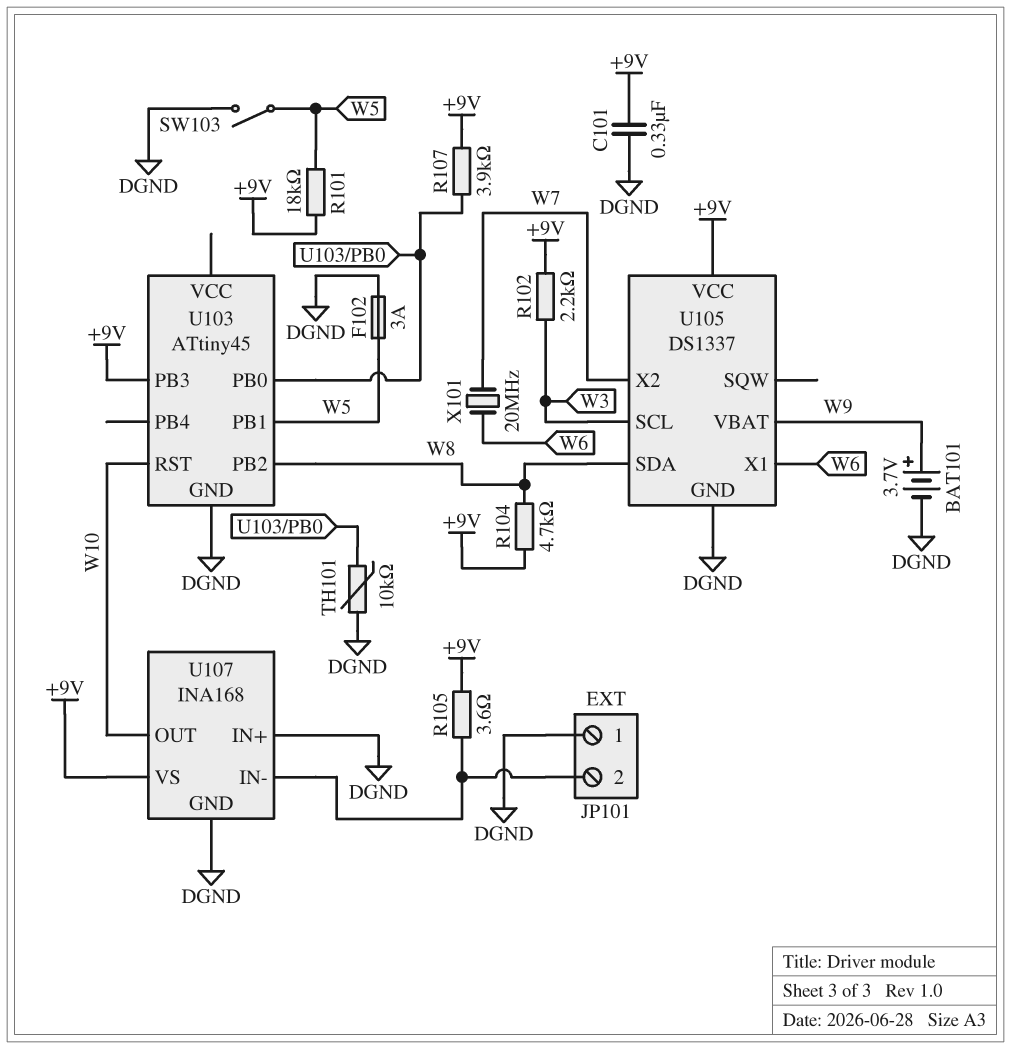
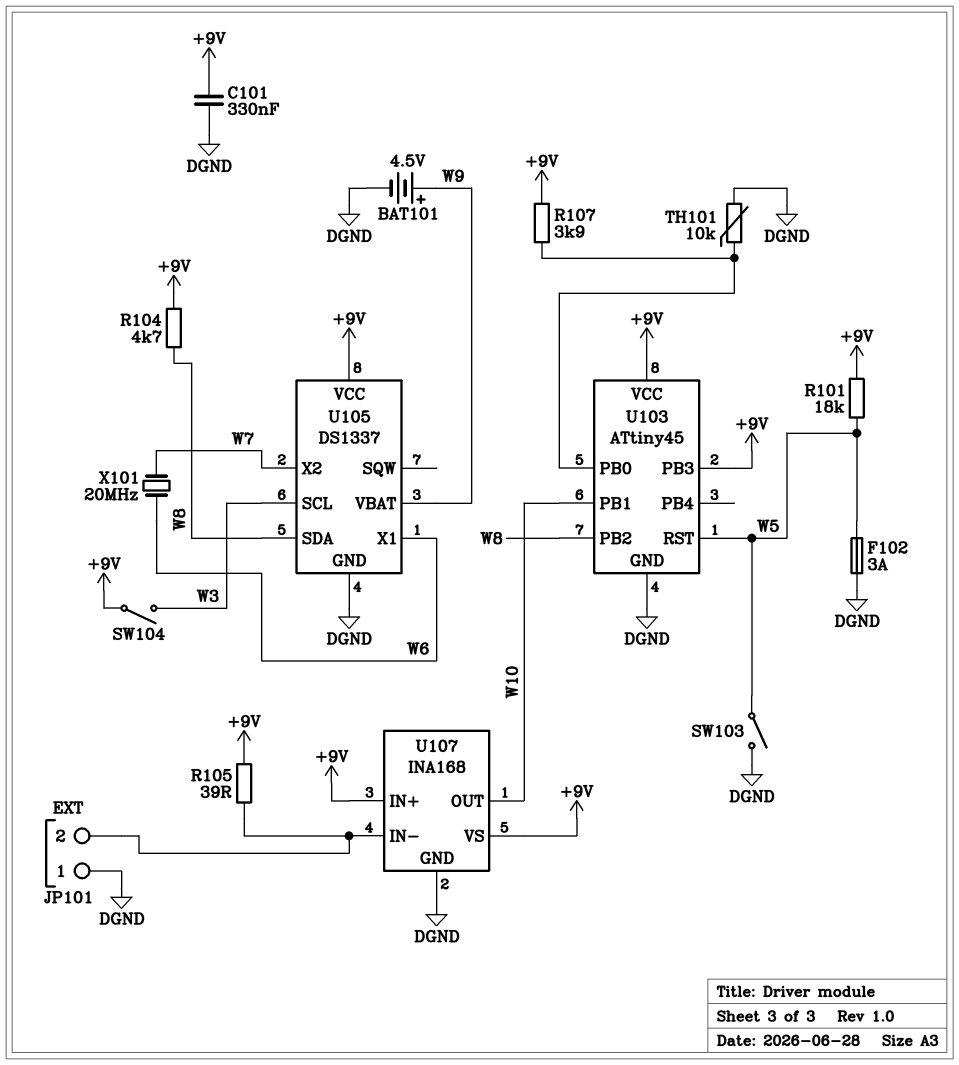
BAT101: 3.7V (plus W9, minus DGND) -> 4.5V (plus W9, minus DGND)
R102: 2.2k (+9V, W3) -> none
R105: 3.6 (+9V, JP101/2) -> 39 (+9V, JP101/2)
SW104: none -> switch (+9V, W3)
U103 pin PB1: W5 -> W10
U103 pin RST: W10 -> W5
U103 pin VCC: none -> +9V
U107 pin IN+: DGND -> +9V

